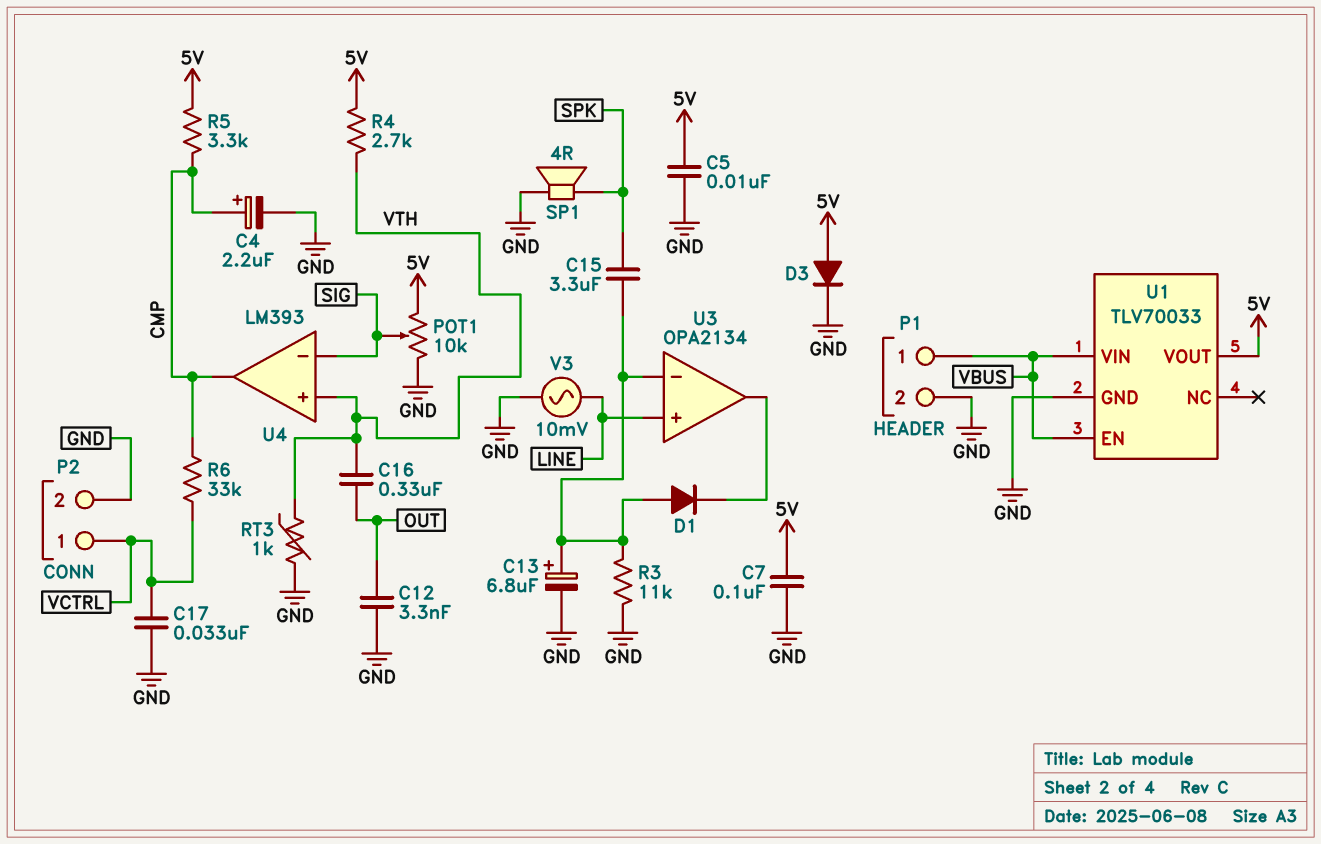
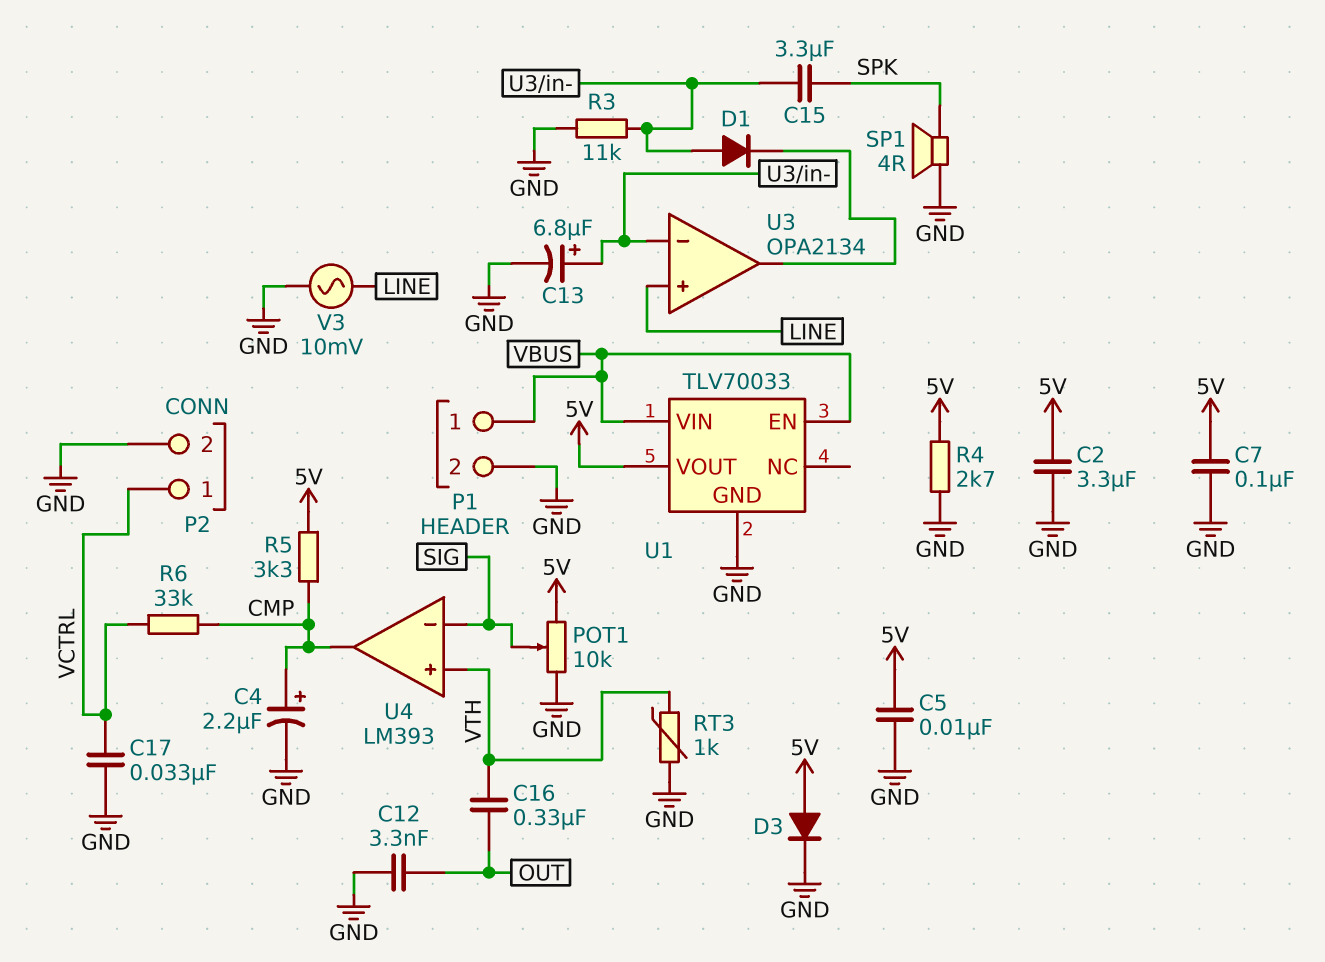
C2: none -> 3.3uF (5V, GND)
R4: 2.7k (5V, VTH) -> 2.7k (5V, GND)

